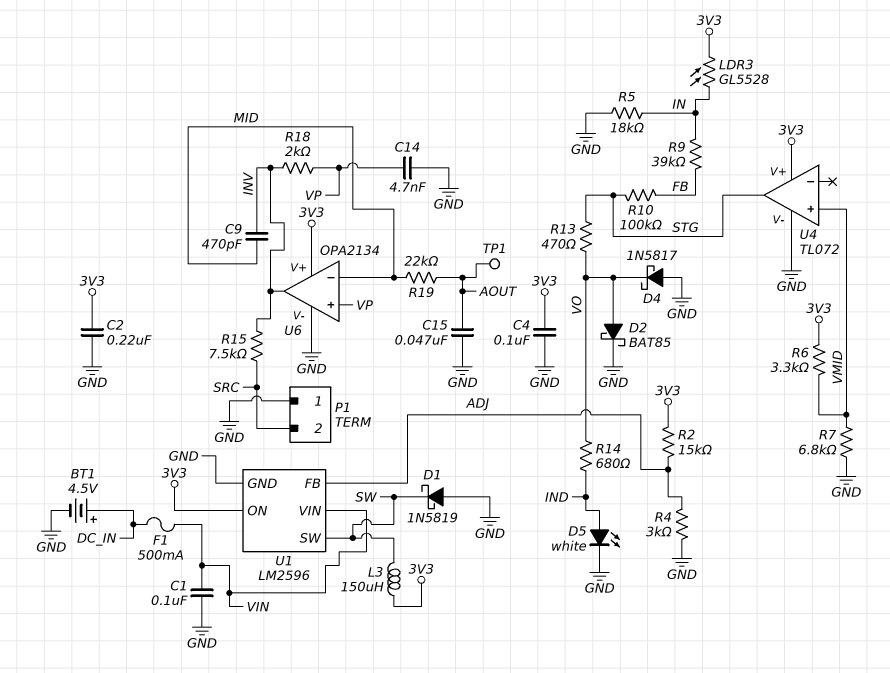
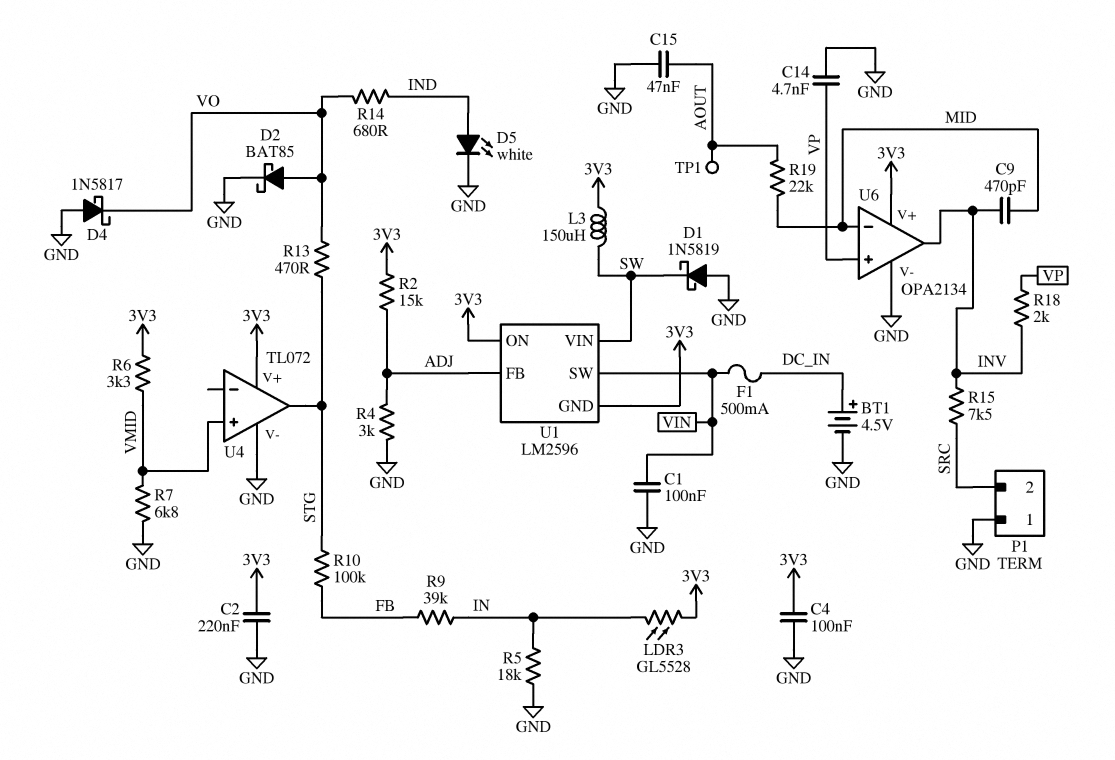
U1 pin GND: GND -> 3V3
U1 pin SW: SW -> VIN
U1 pin VIN: VIN -> SW

